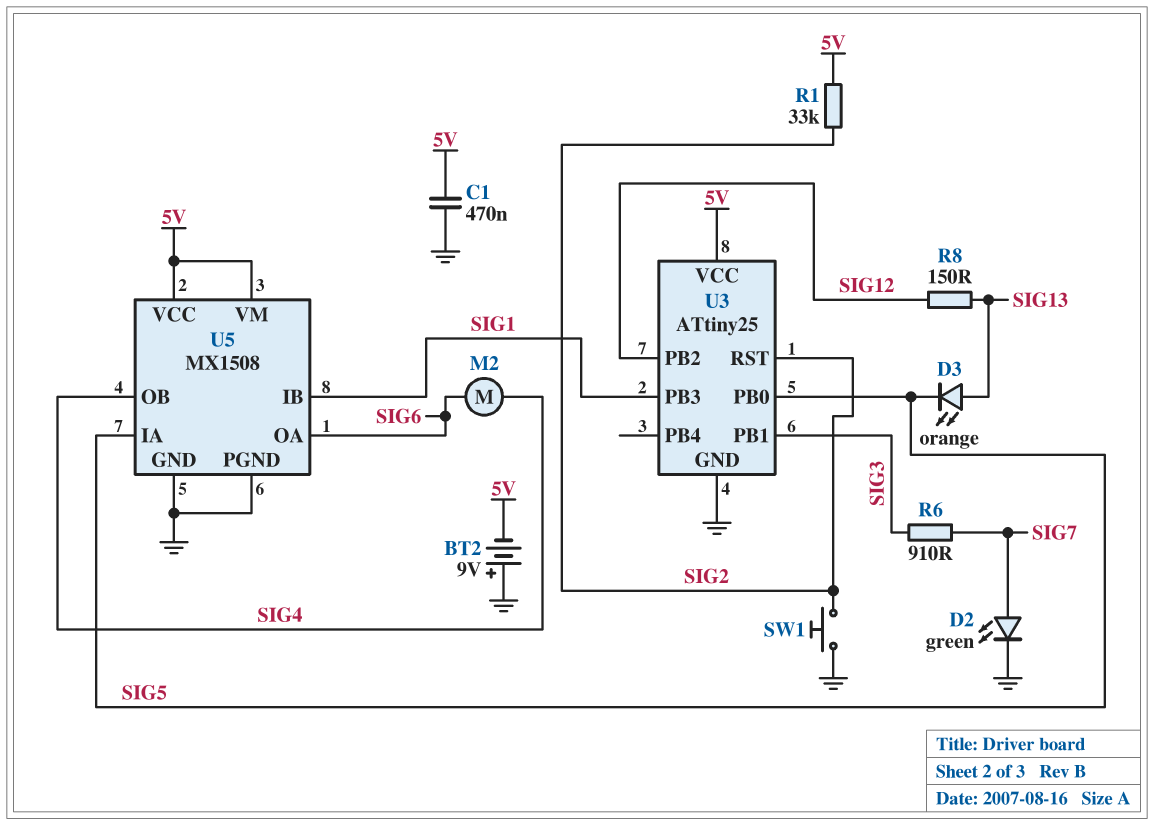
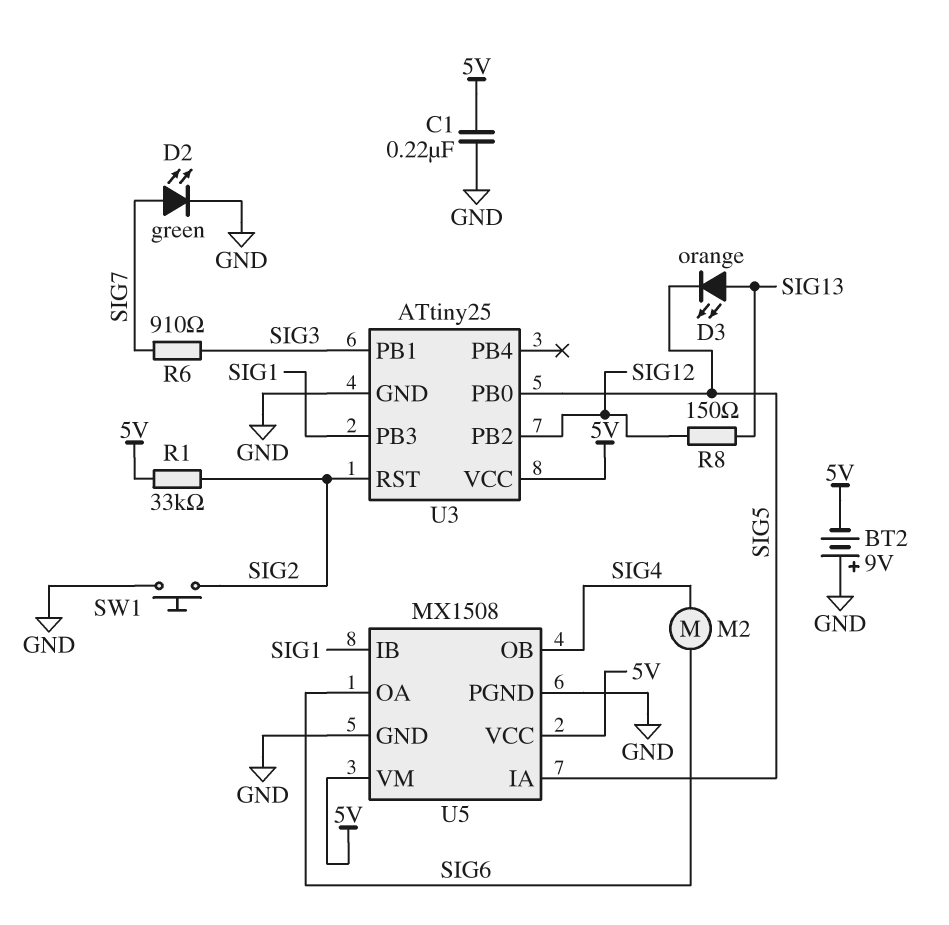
C1: 470nF (5V, GND) -> 220nF (5V, GND)

